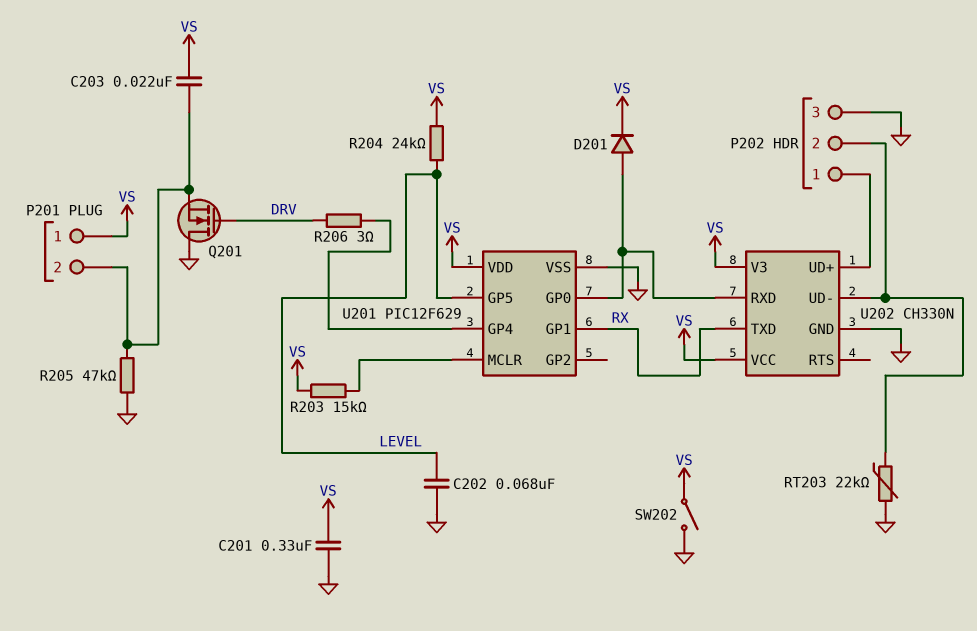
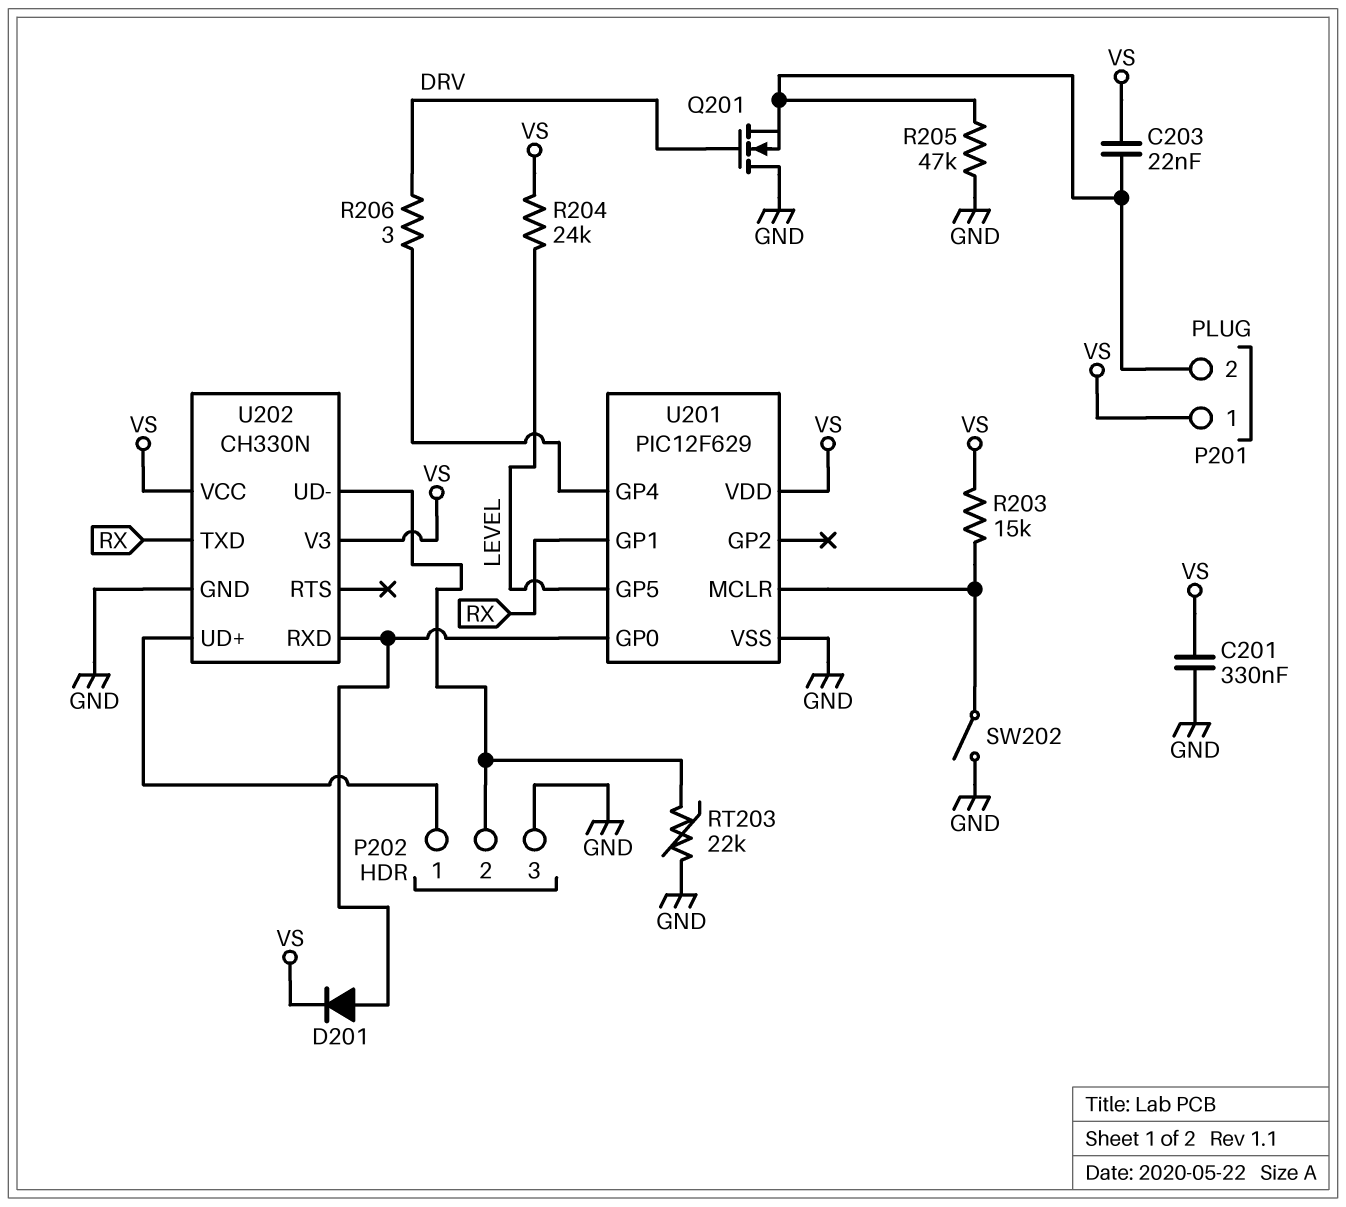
C202: 68nF (GND, LEVEL) -> none
SW202: switch (GND, VS) -> switch (GND, U201/MCLR)

